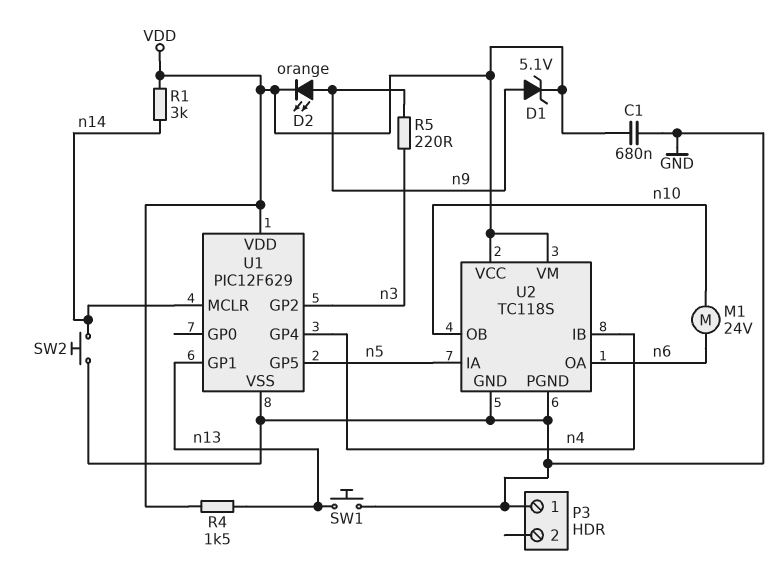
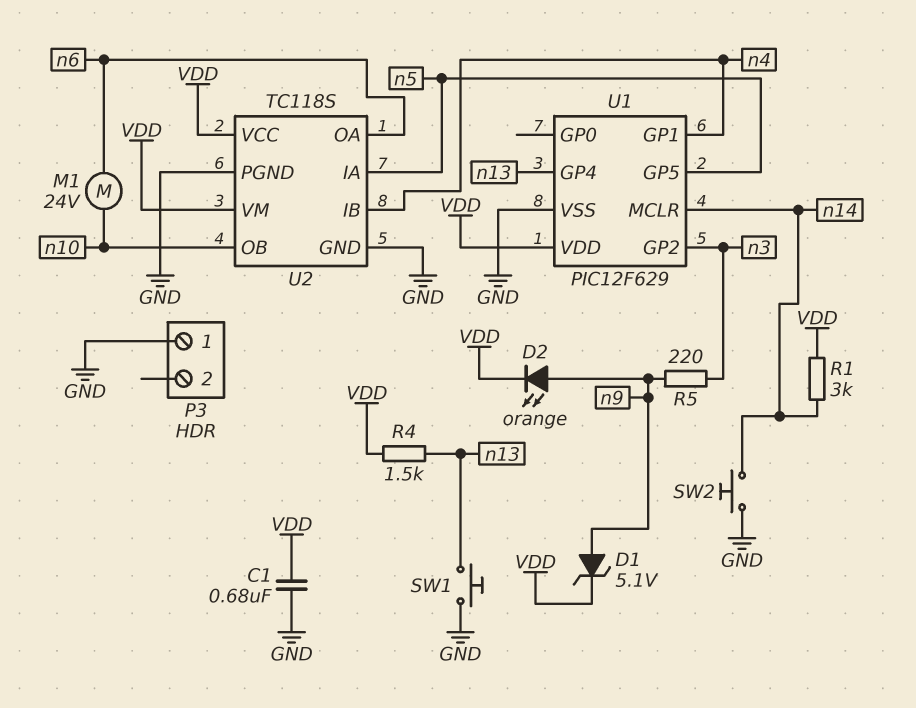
U1 pin GP1: n13 -> n4
U1 pin GP4: n4 -> n13

